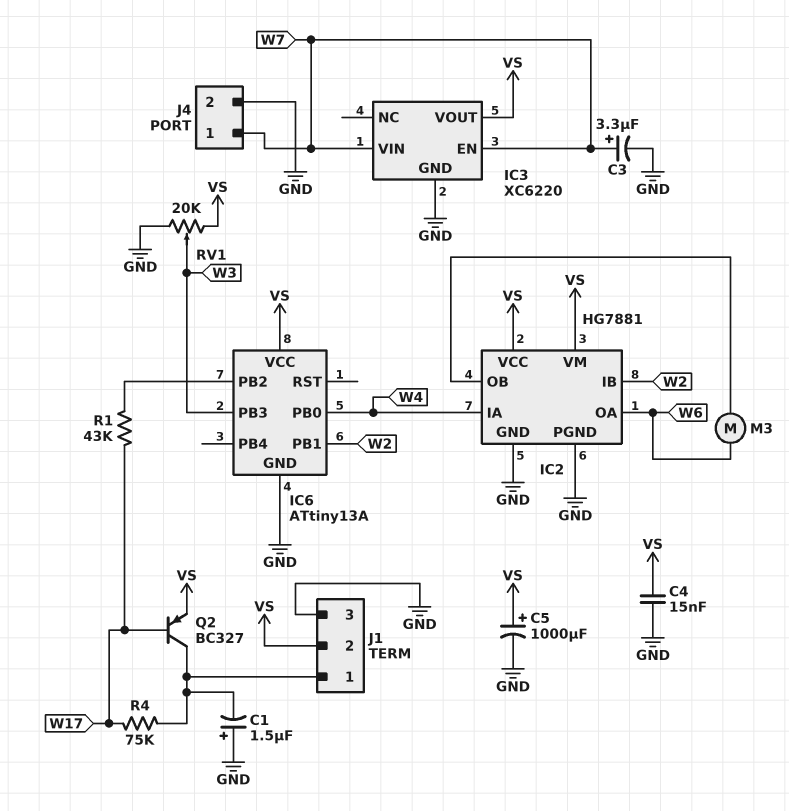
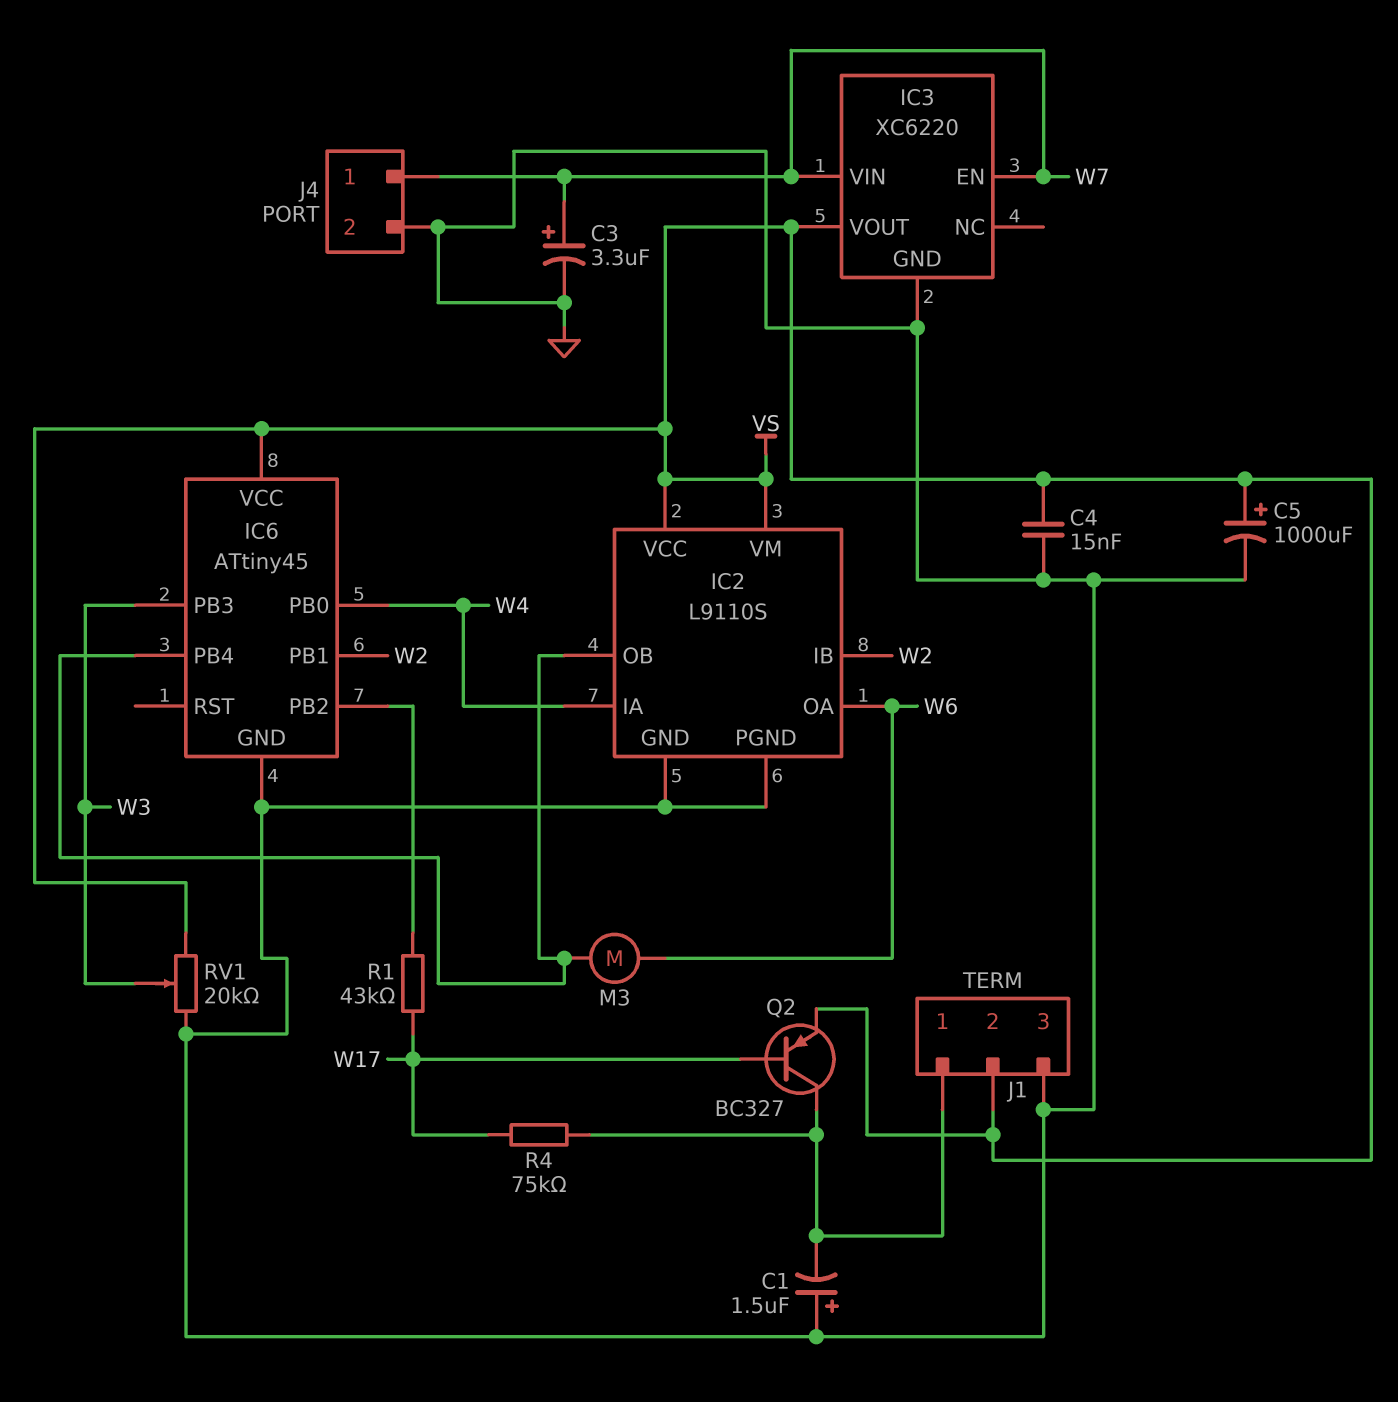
IC2: HG7881 -> L9110S
IC6: ATtiny13A -> ATtiny45
IC6 pin PB4: none -> IC2/OB

